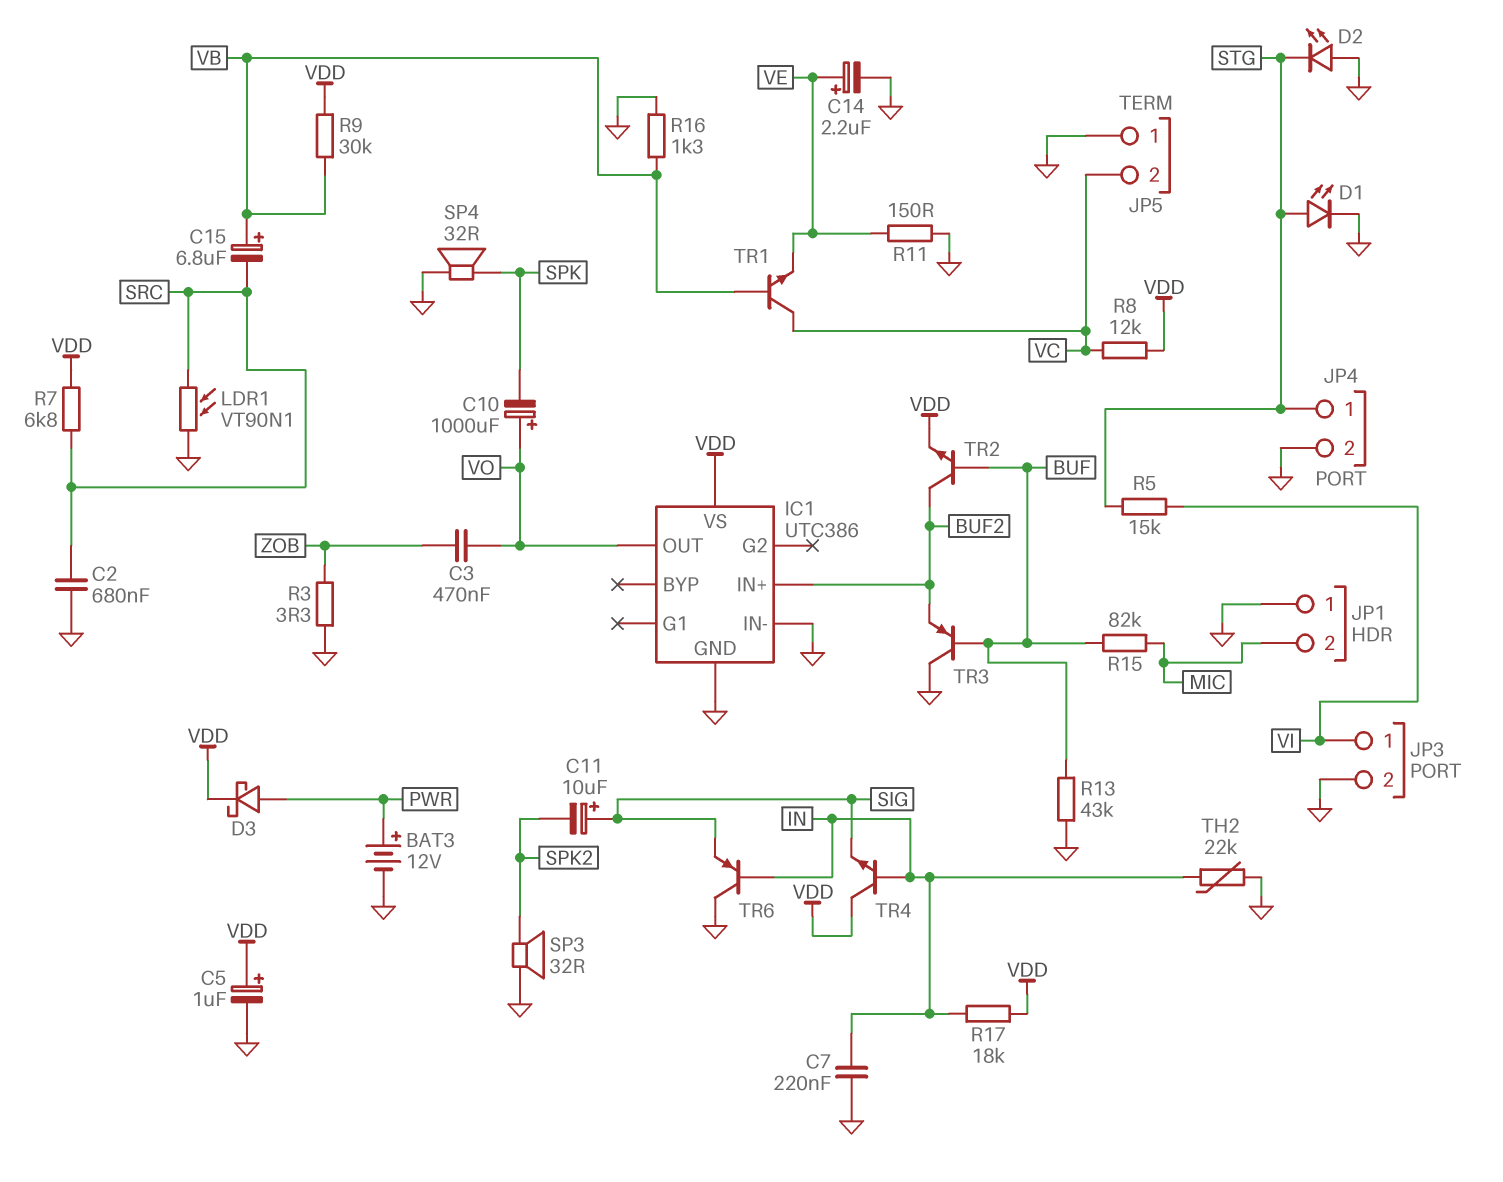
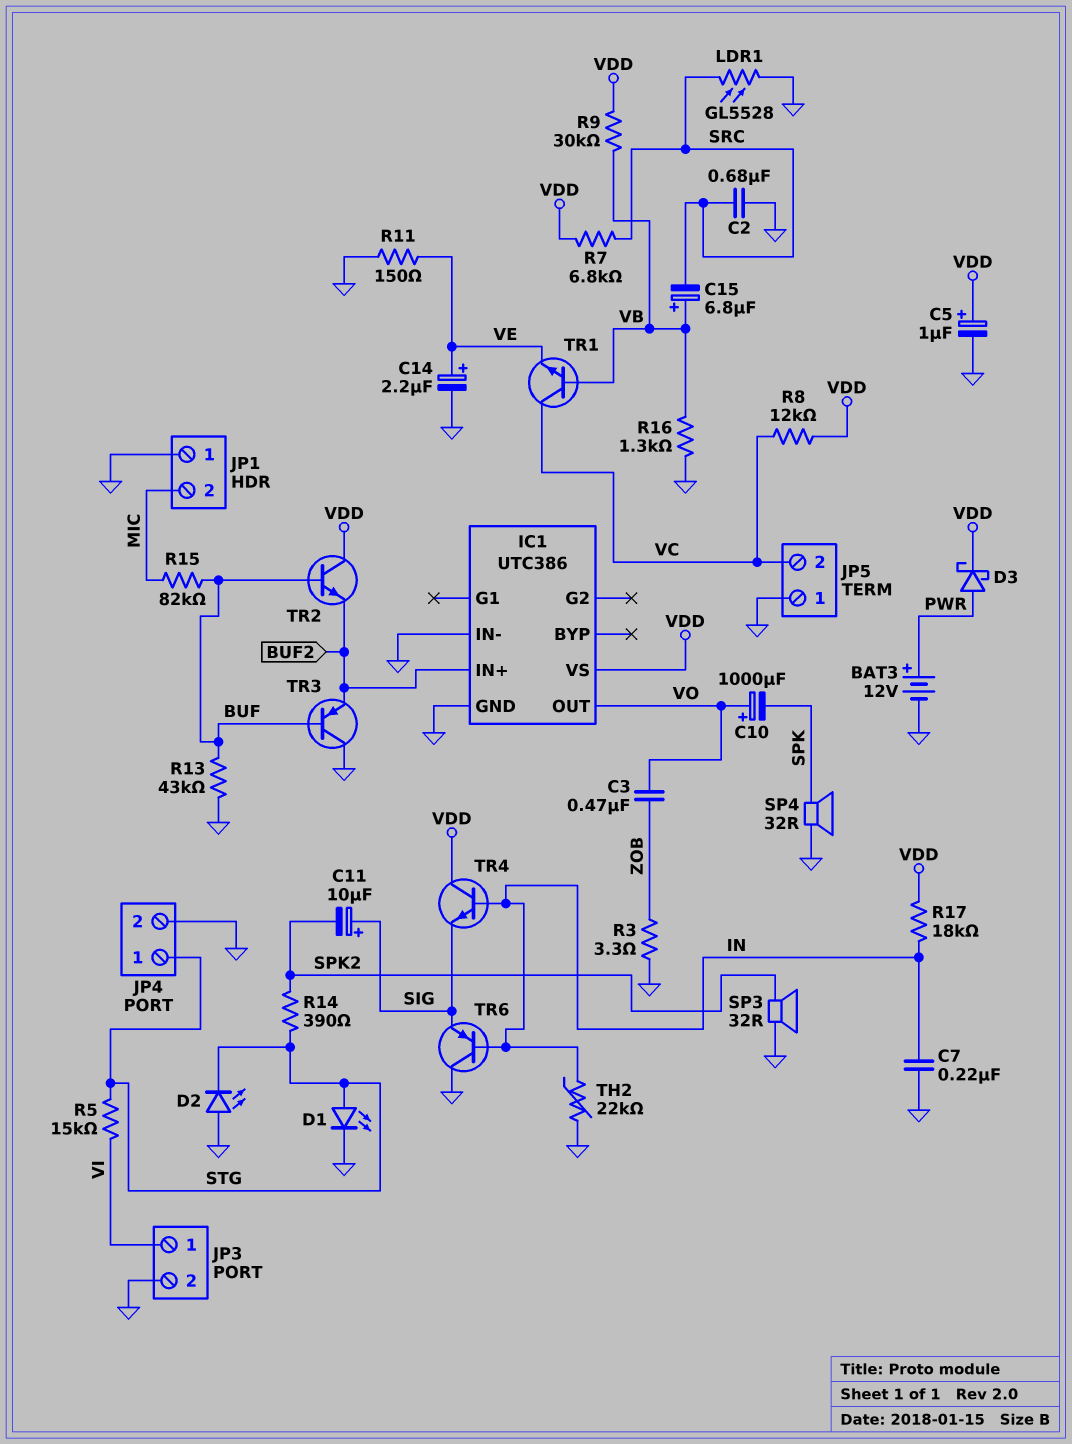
LDR1: VT90N1 (GND, SRC) -> GL5528 (GND, SRC)
R14: none -> 390 (SPK2, STG)
TR2: NPN (B BUF, C BUF2, E VDD) -> NPN (B BUF, C VDD, E BUF2)

